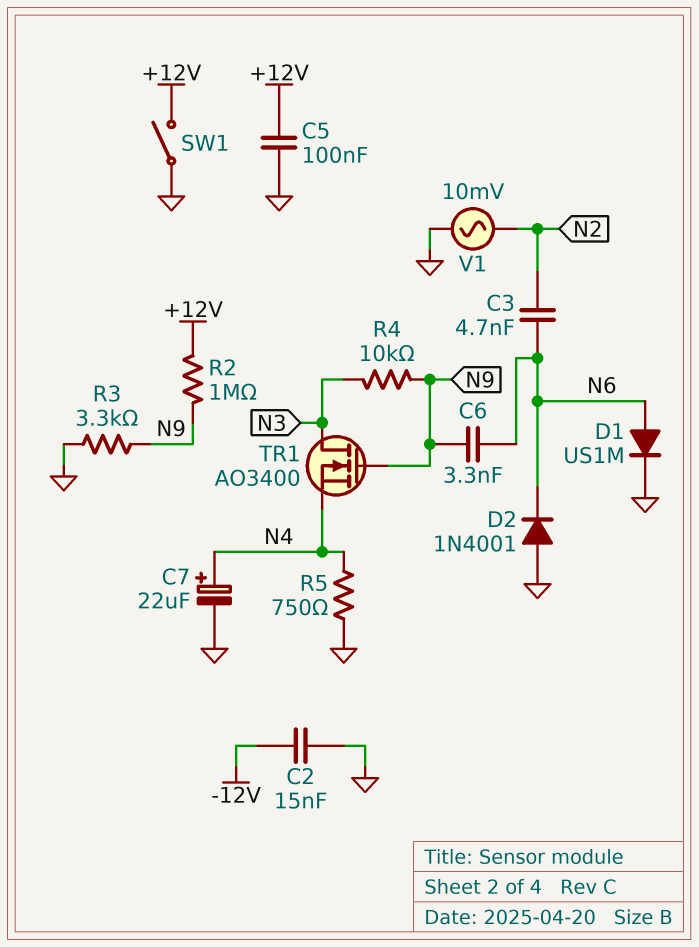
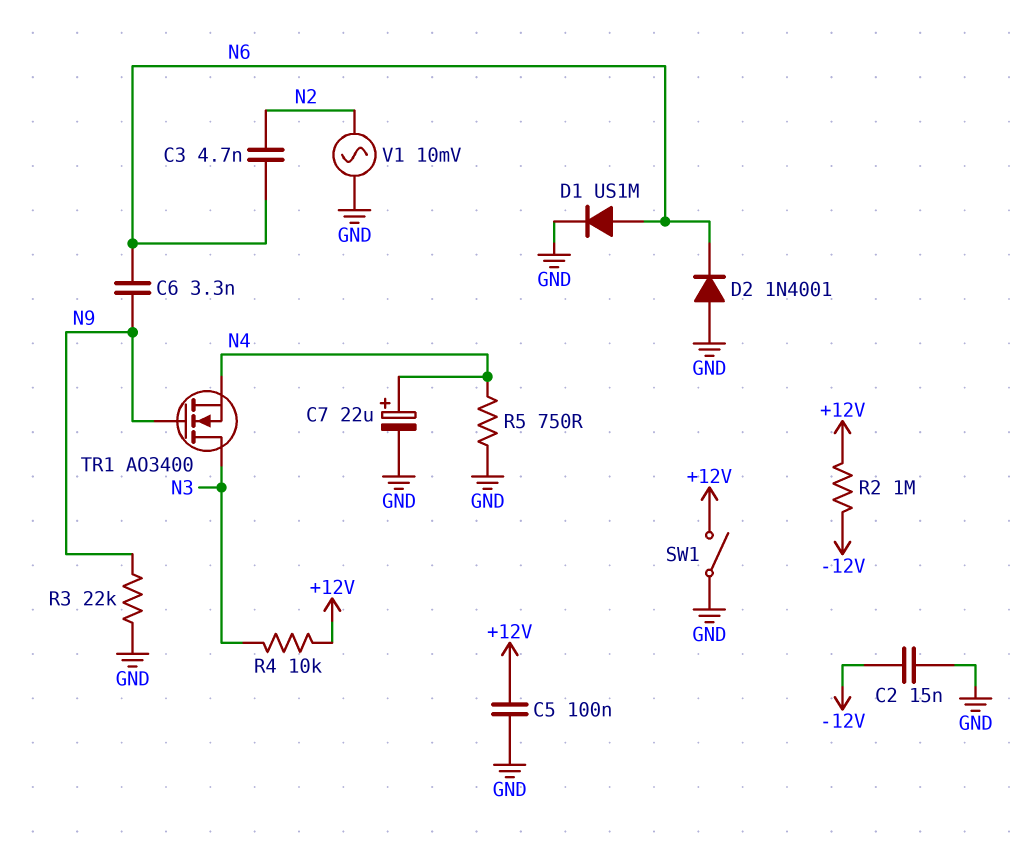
R2: 1M (+12V, N9) -> 1M (+12V, -12V)
R3: 3.3k (GND, N9) -> 22k (GND, N9)
R4: 10k (N3, N9) -> 10k (+12V, N3)

